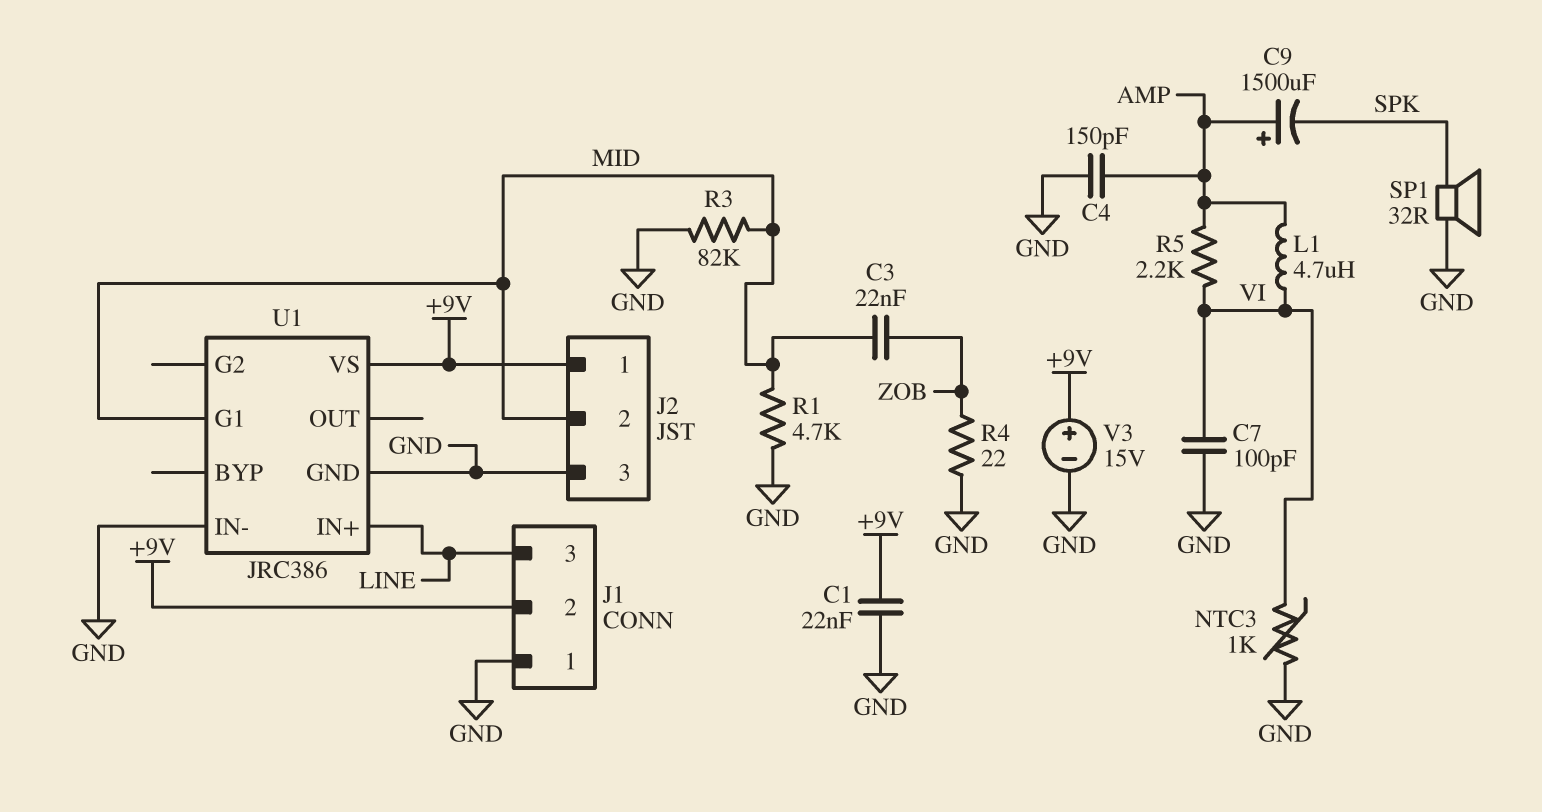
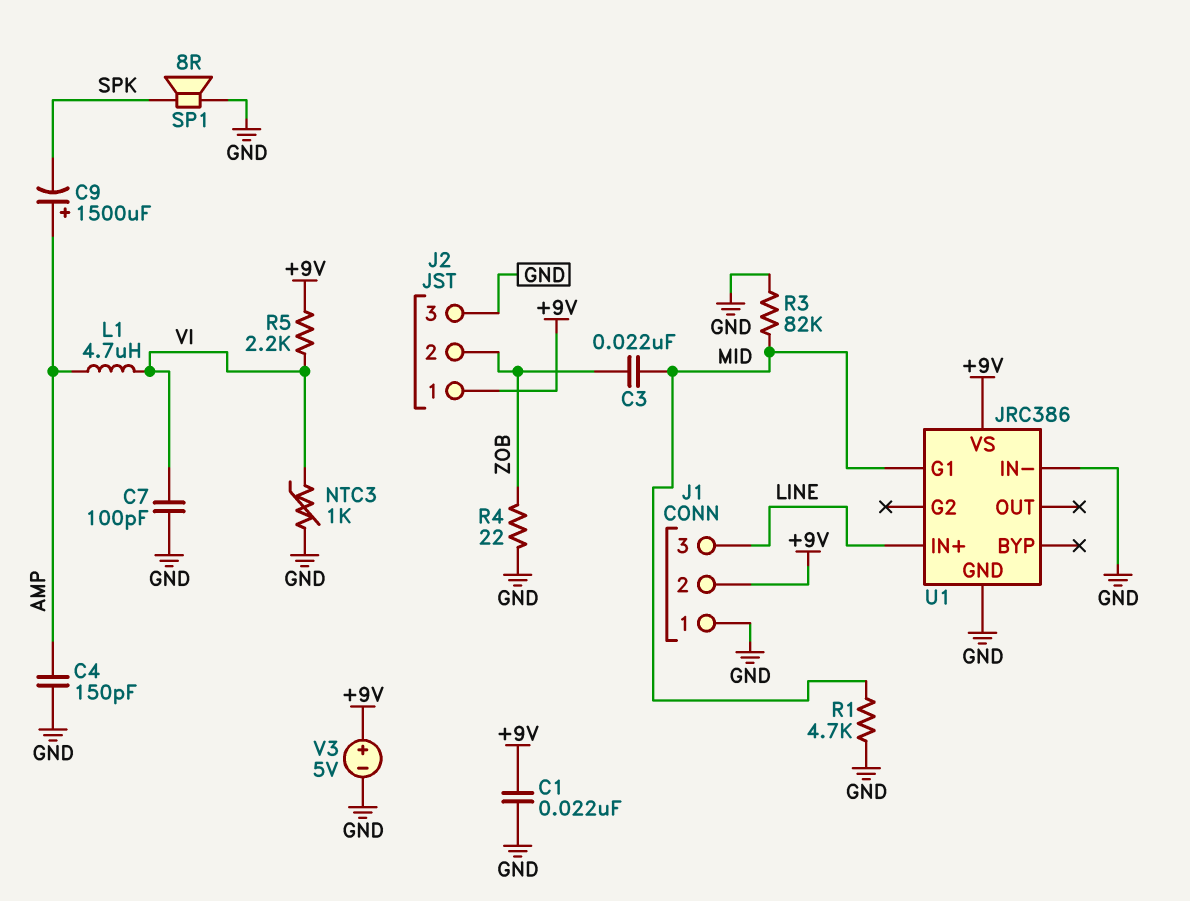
J2 pin 2: MID -> ZOB
R5: 2.2k (AMP, VI) -> 2.2k (+9V, VI)
SP1: speaker 32R (GND, SPK) -> speaker 8R (GND, SPK)
V3: 15V (plus +9V, minus GND) -> 5V (plus +9V, minus GND)

